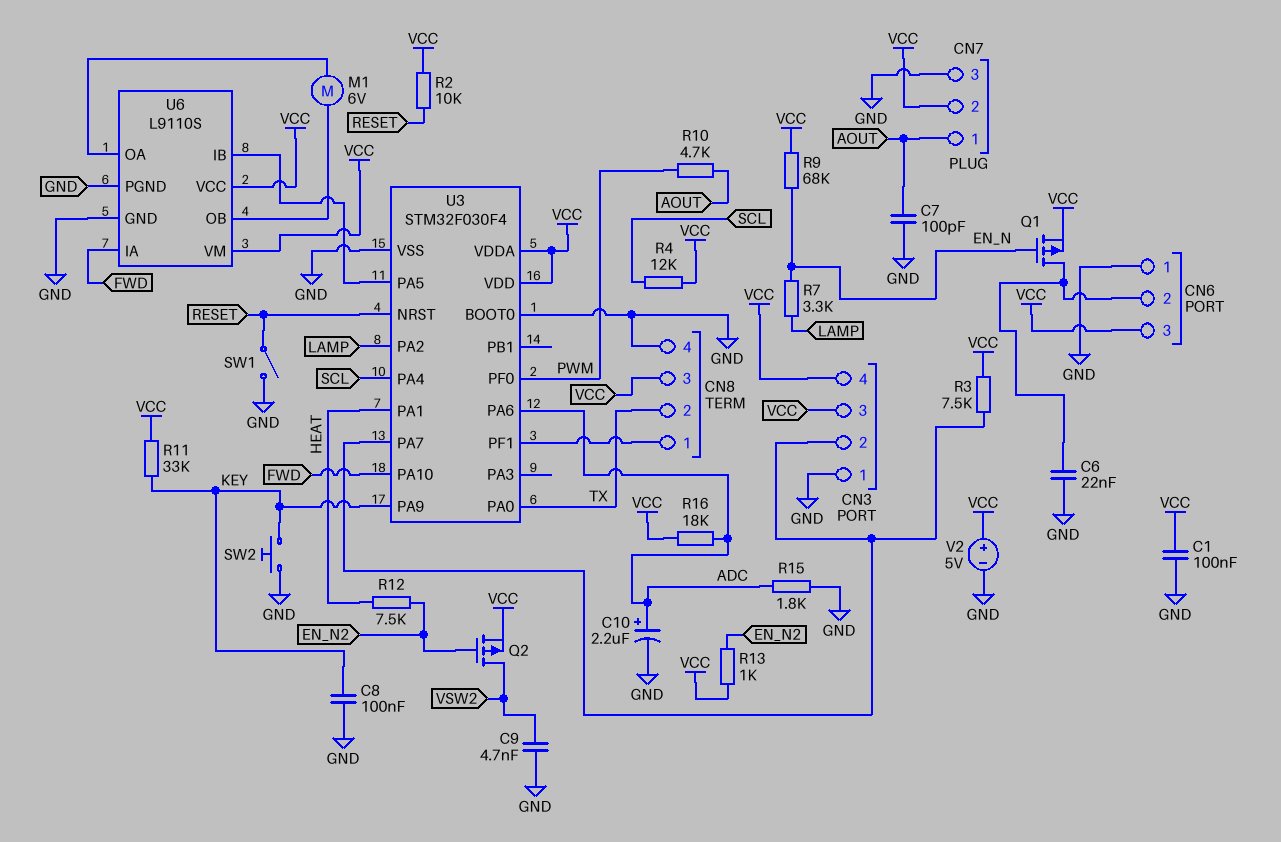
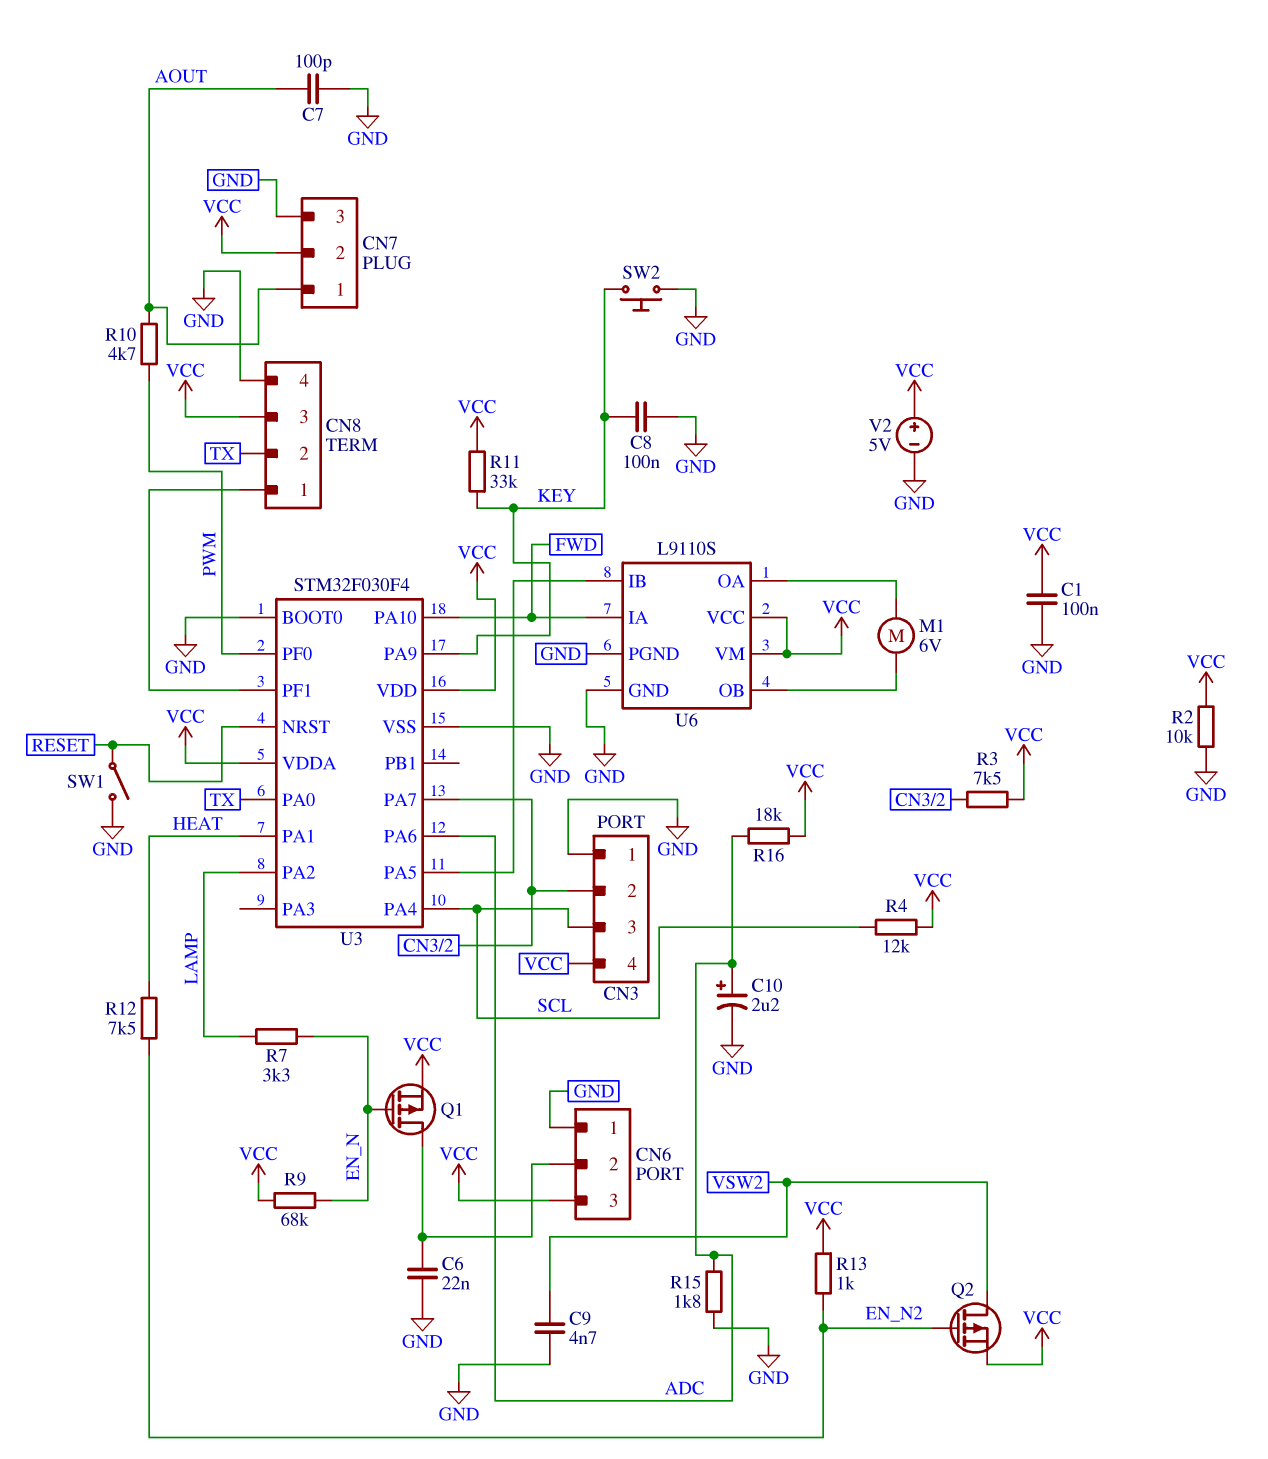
CN3 pin 3: VCC -> SCL
R2: 10k (RESET, VCC) -> 10k (GND, VCC)

